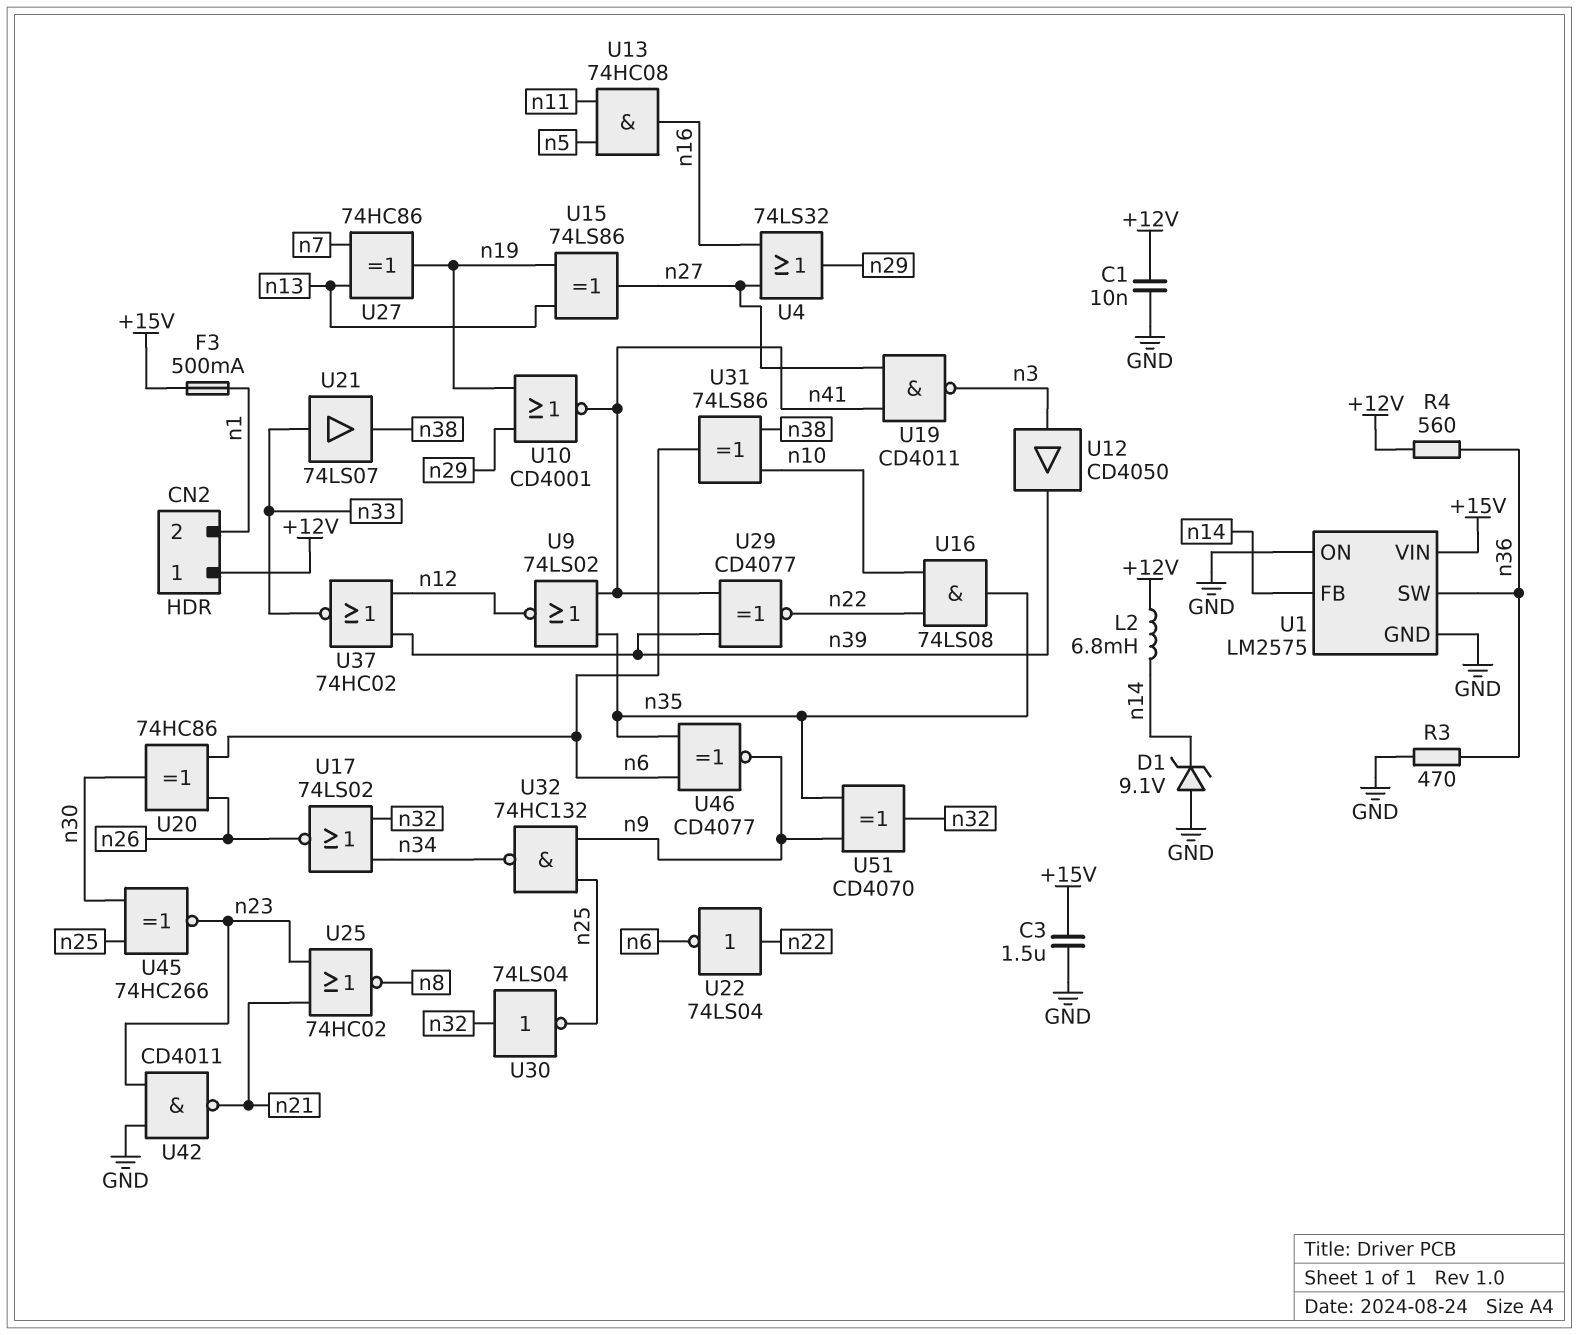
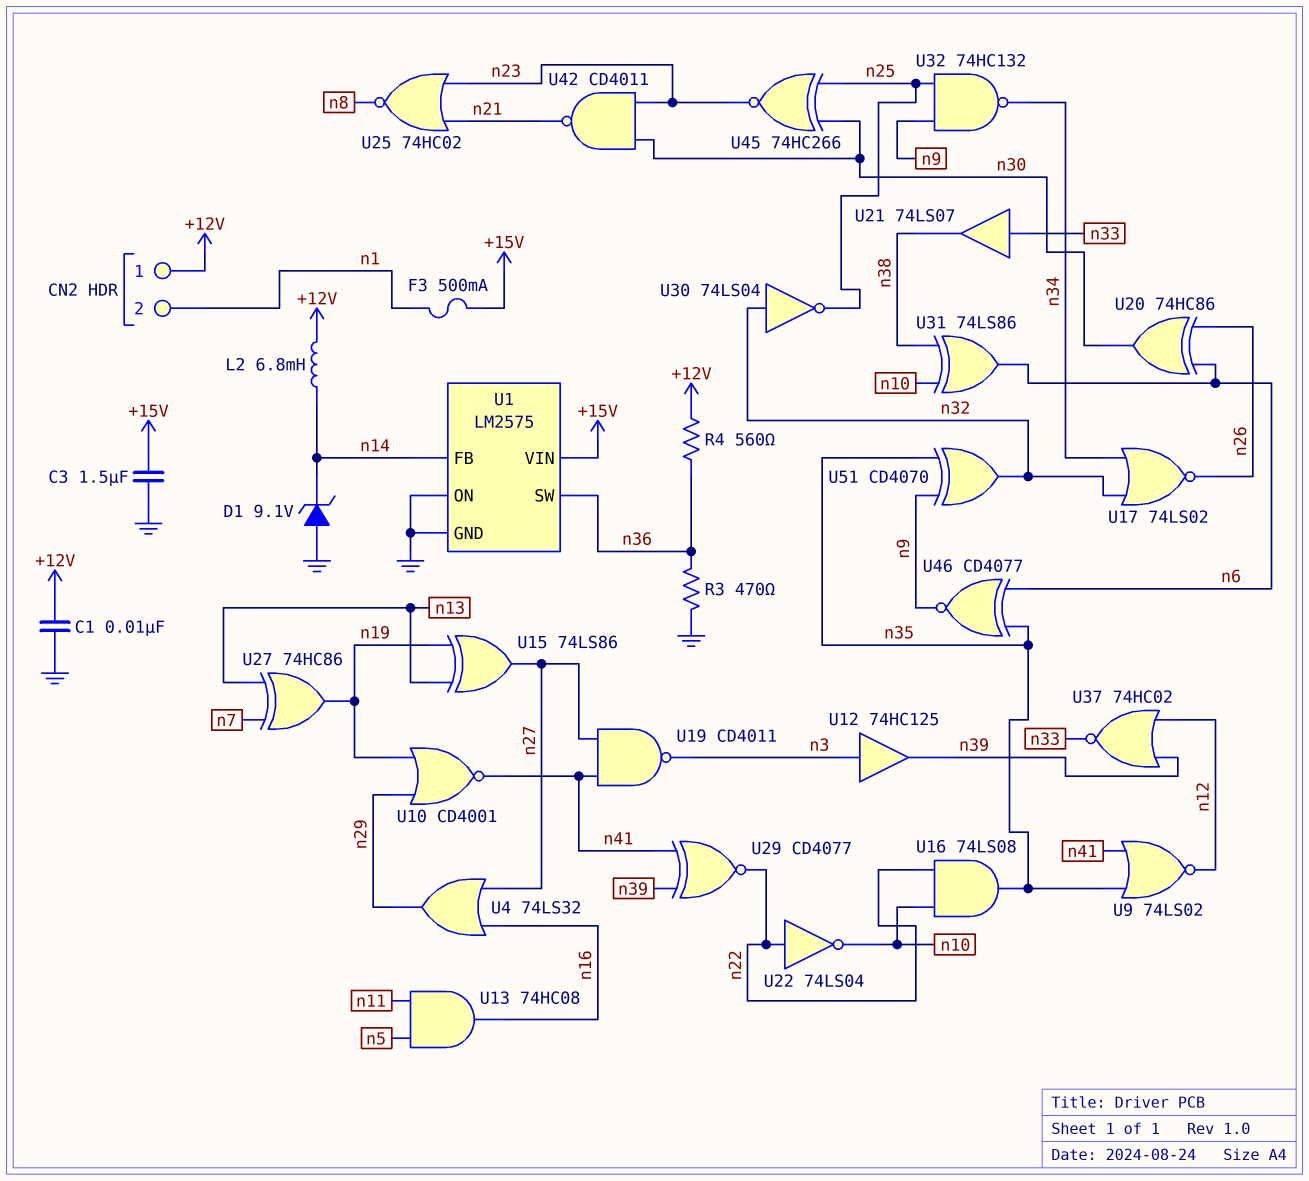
U12: buffer CD4050 (in n3, out n39) -> buffer 74HC125 (in n3, out n39)
U22: NOT 74LS04 (in n22, out n6) -> NOT 74LS04 (in n22, out n10)
U42: NAND CD4011 (in GND, in n23, out n21) -> NAND CD4011 (in n23, in n30, out n21)

